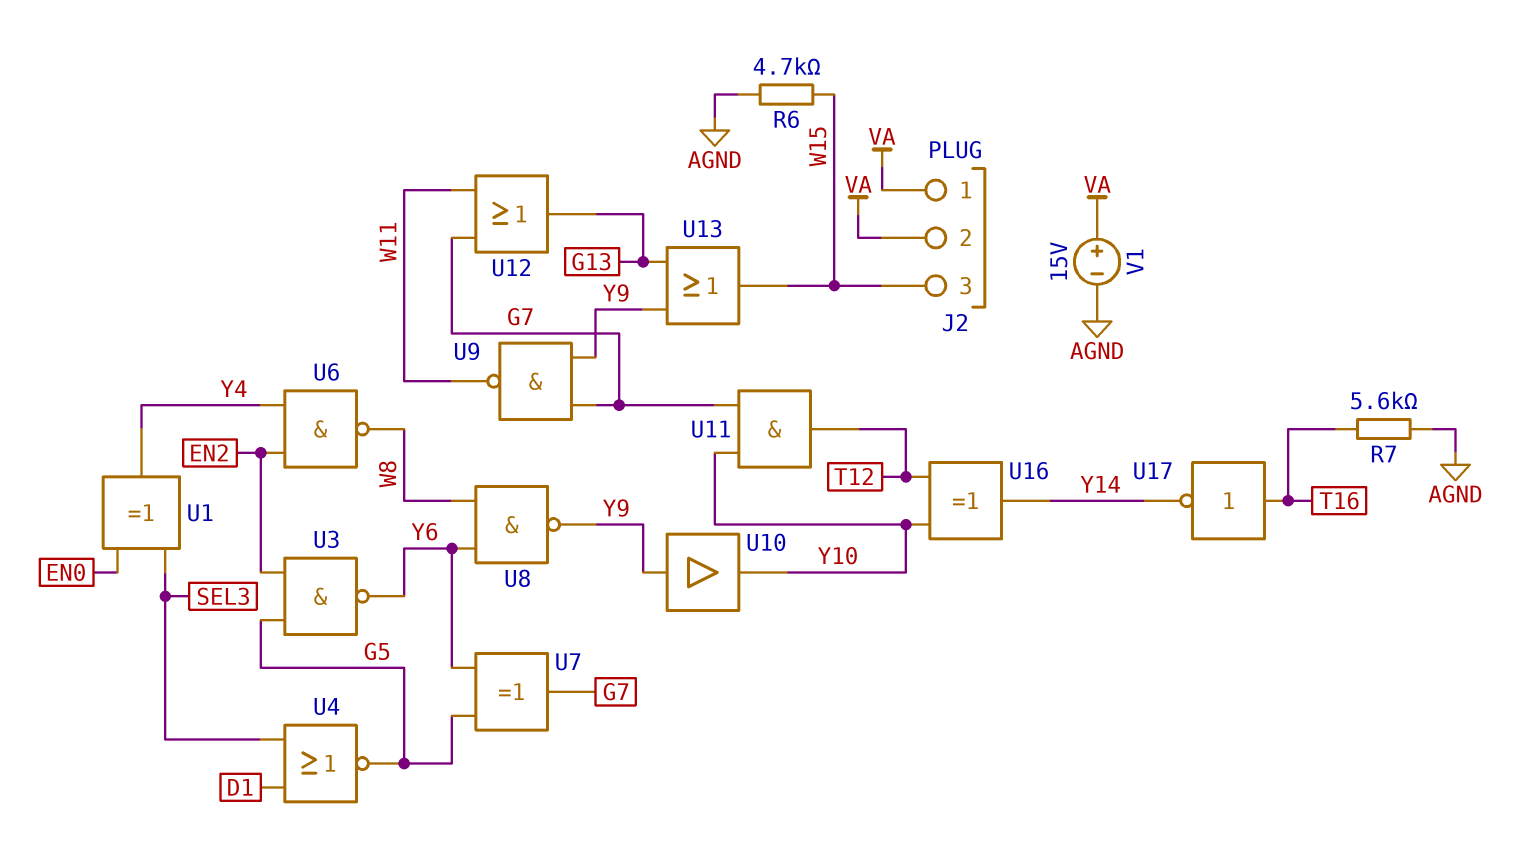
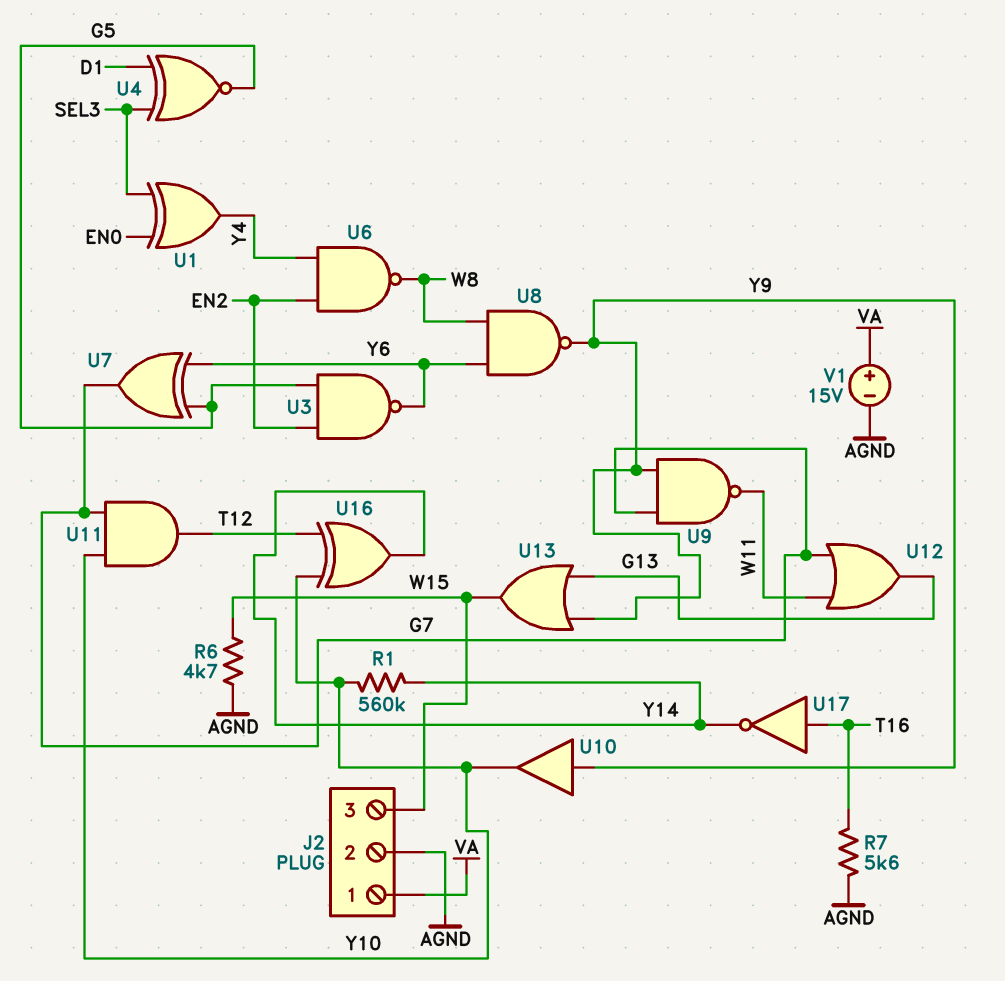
J2 pin 2: VA -> AGND
R1: none -> 560k (Y10, Y14)
U4: NOR (in D1, in SEL3, out G5) -> XNOR (in D1, in SEL3, out G5)

